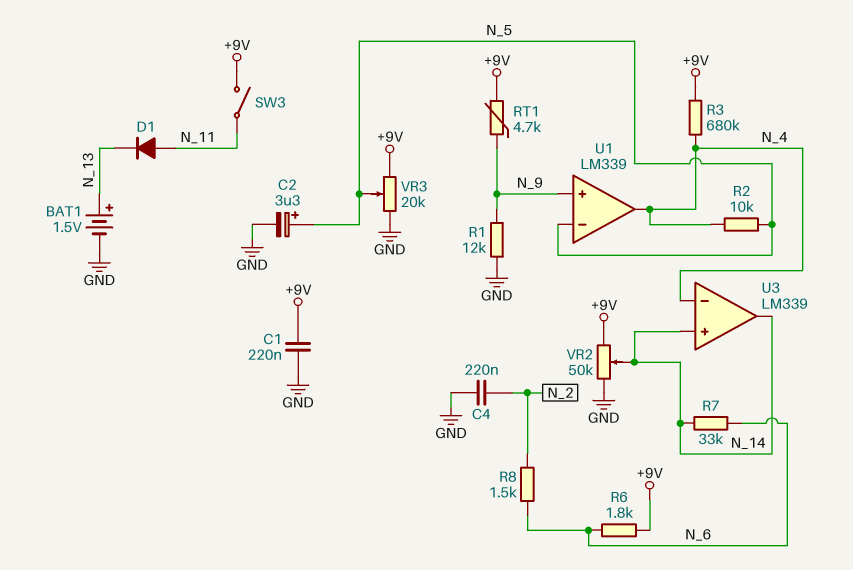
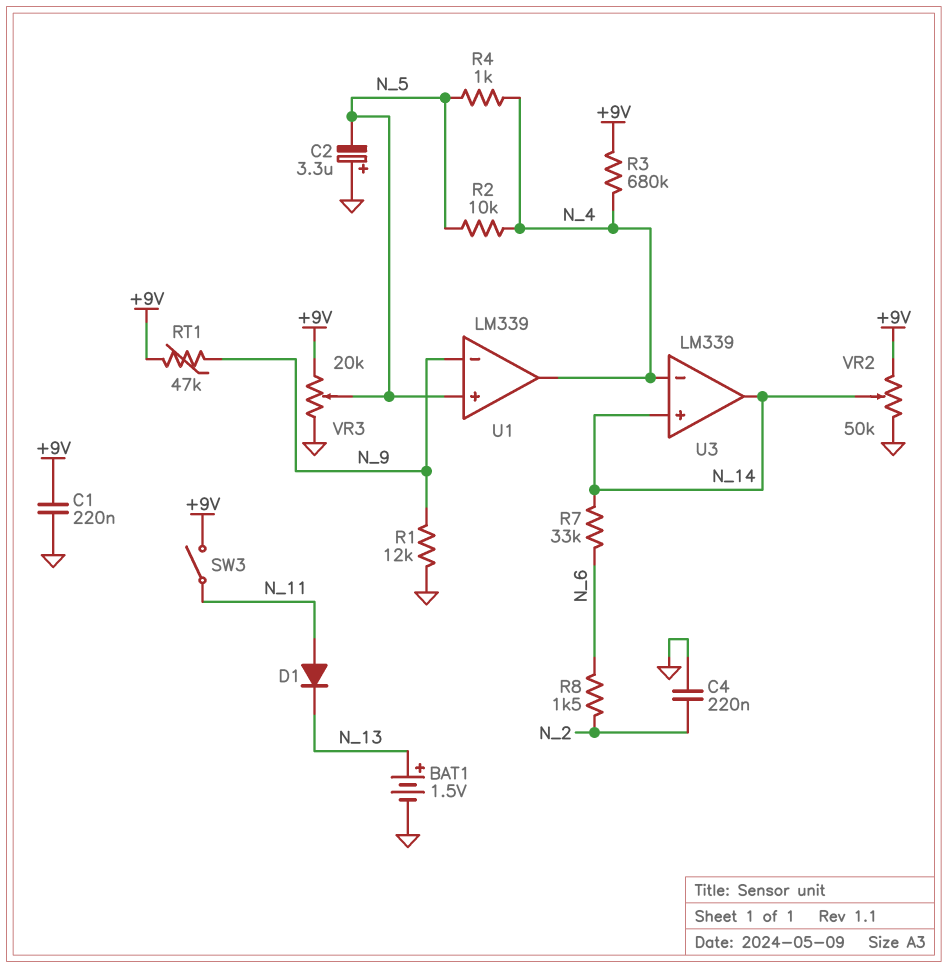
C2: 3.3uF (plus N_5, minus GND) -> 3.3uF (plus GND, minus N_5)
R4: none -> 1k (N_4, N_5)
R6: 1.8k (+9V, N_6) -> none
RT1: 4.7k (+9V, N_9) -> 47k (+9V, N_9)
U1 pin in+: N_9 -> N_5
U1 pin in-: N_5 -> N_9

